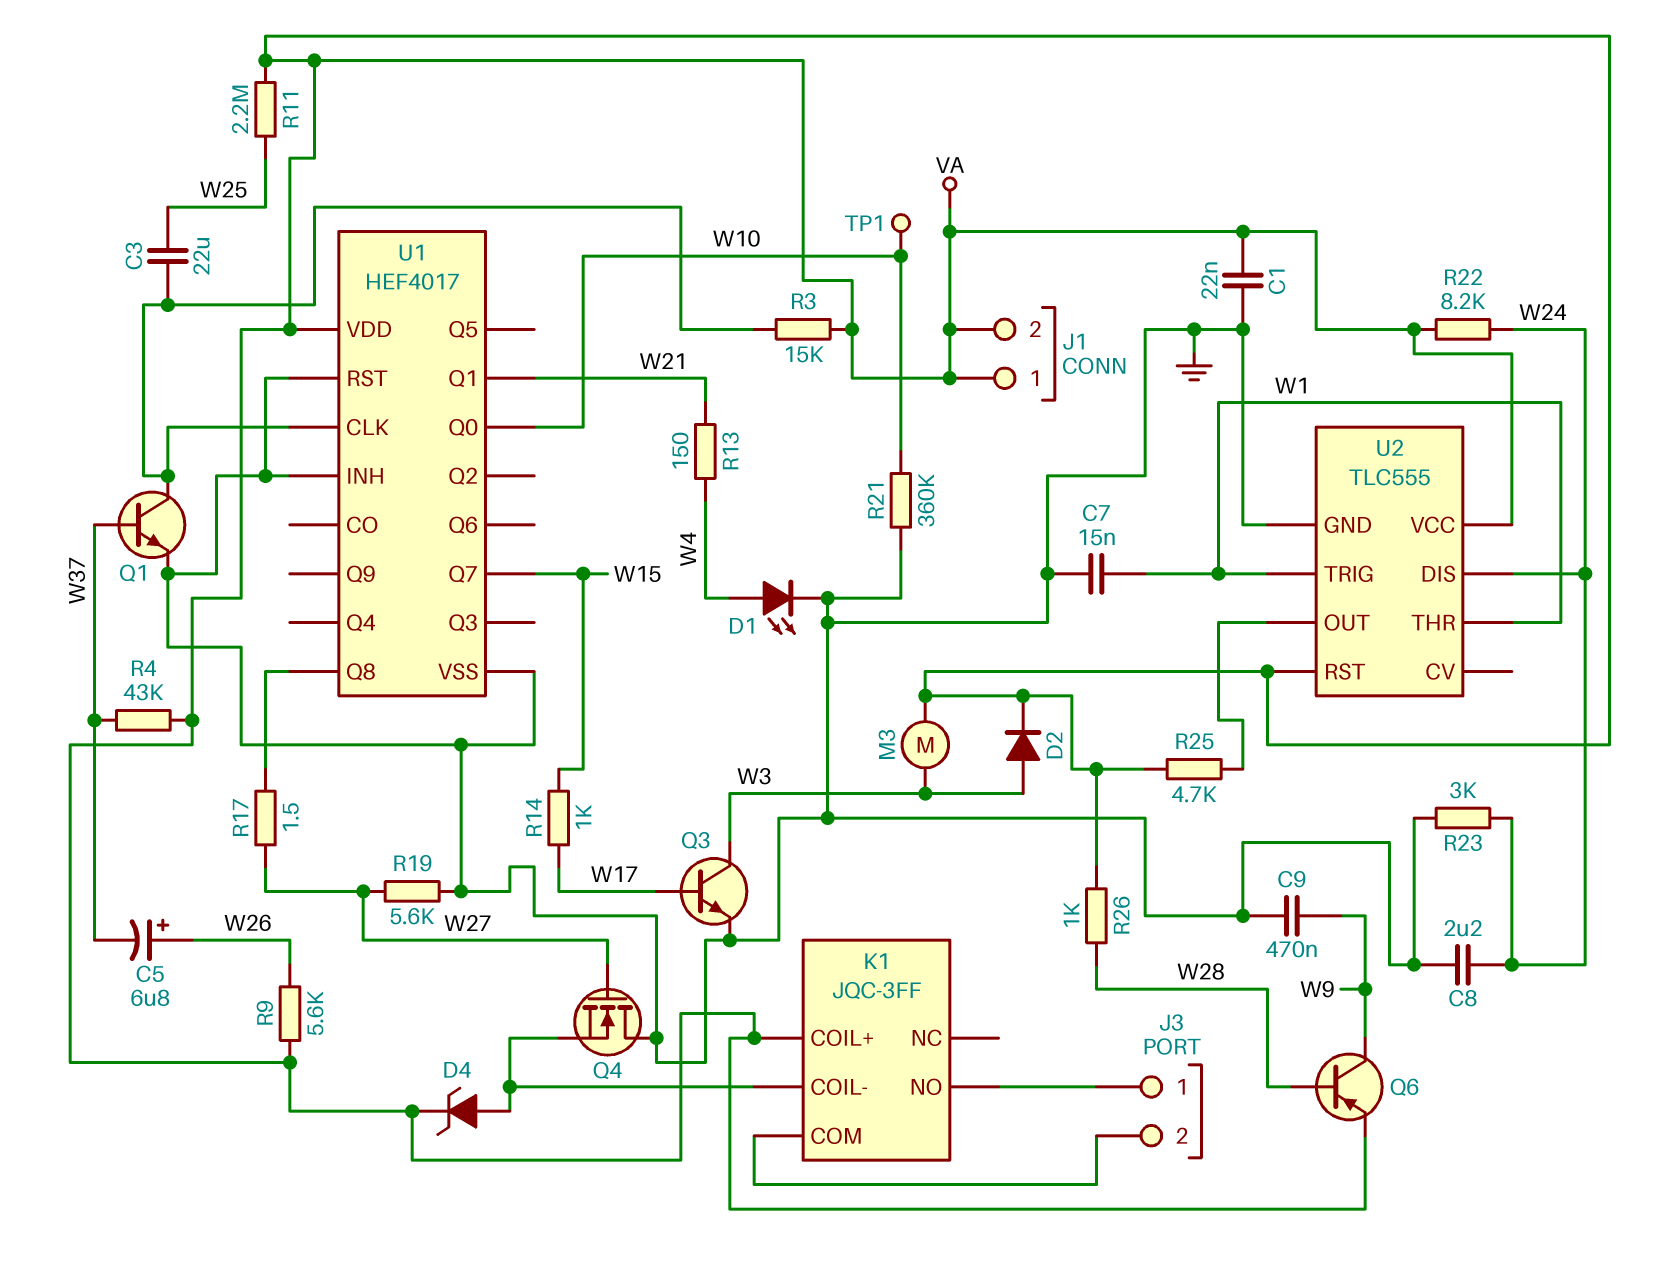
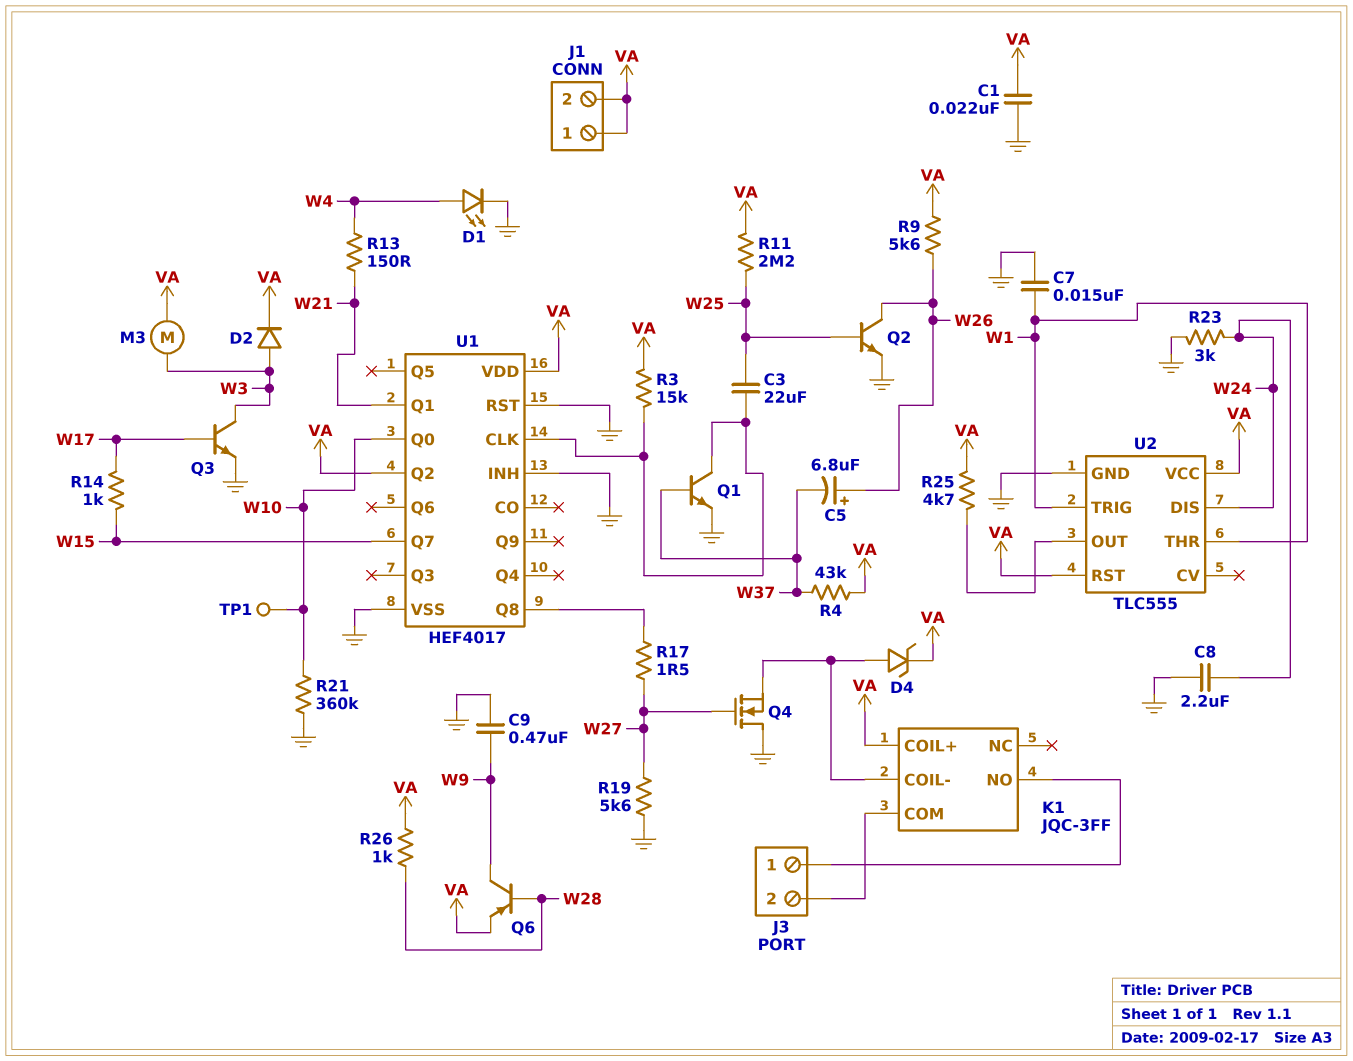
Q2: none -> NPN (B W25, C W26, E GND)
R22: 8.2k (VA, W24) -> none
U1 pin Q2: none -> VA

